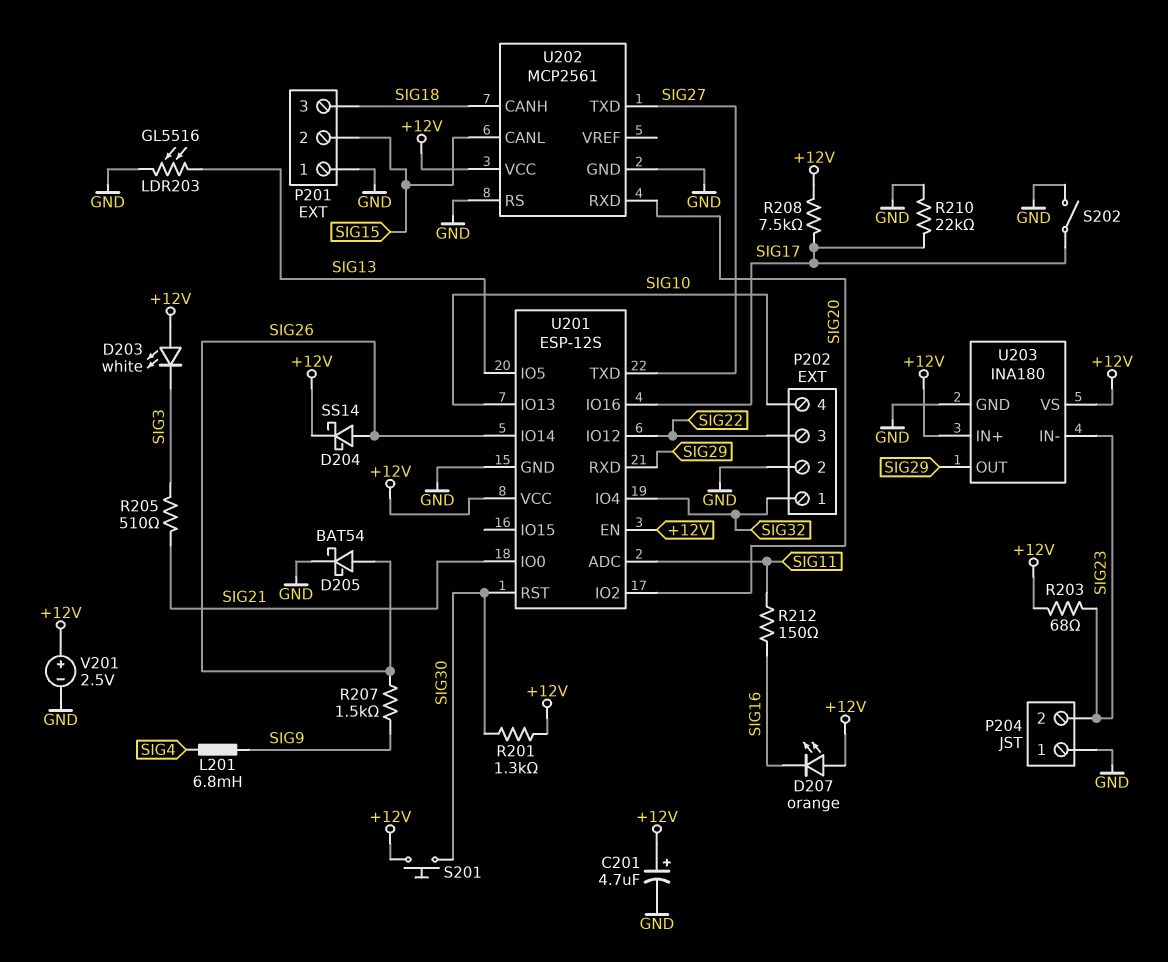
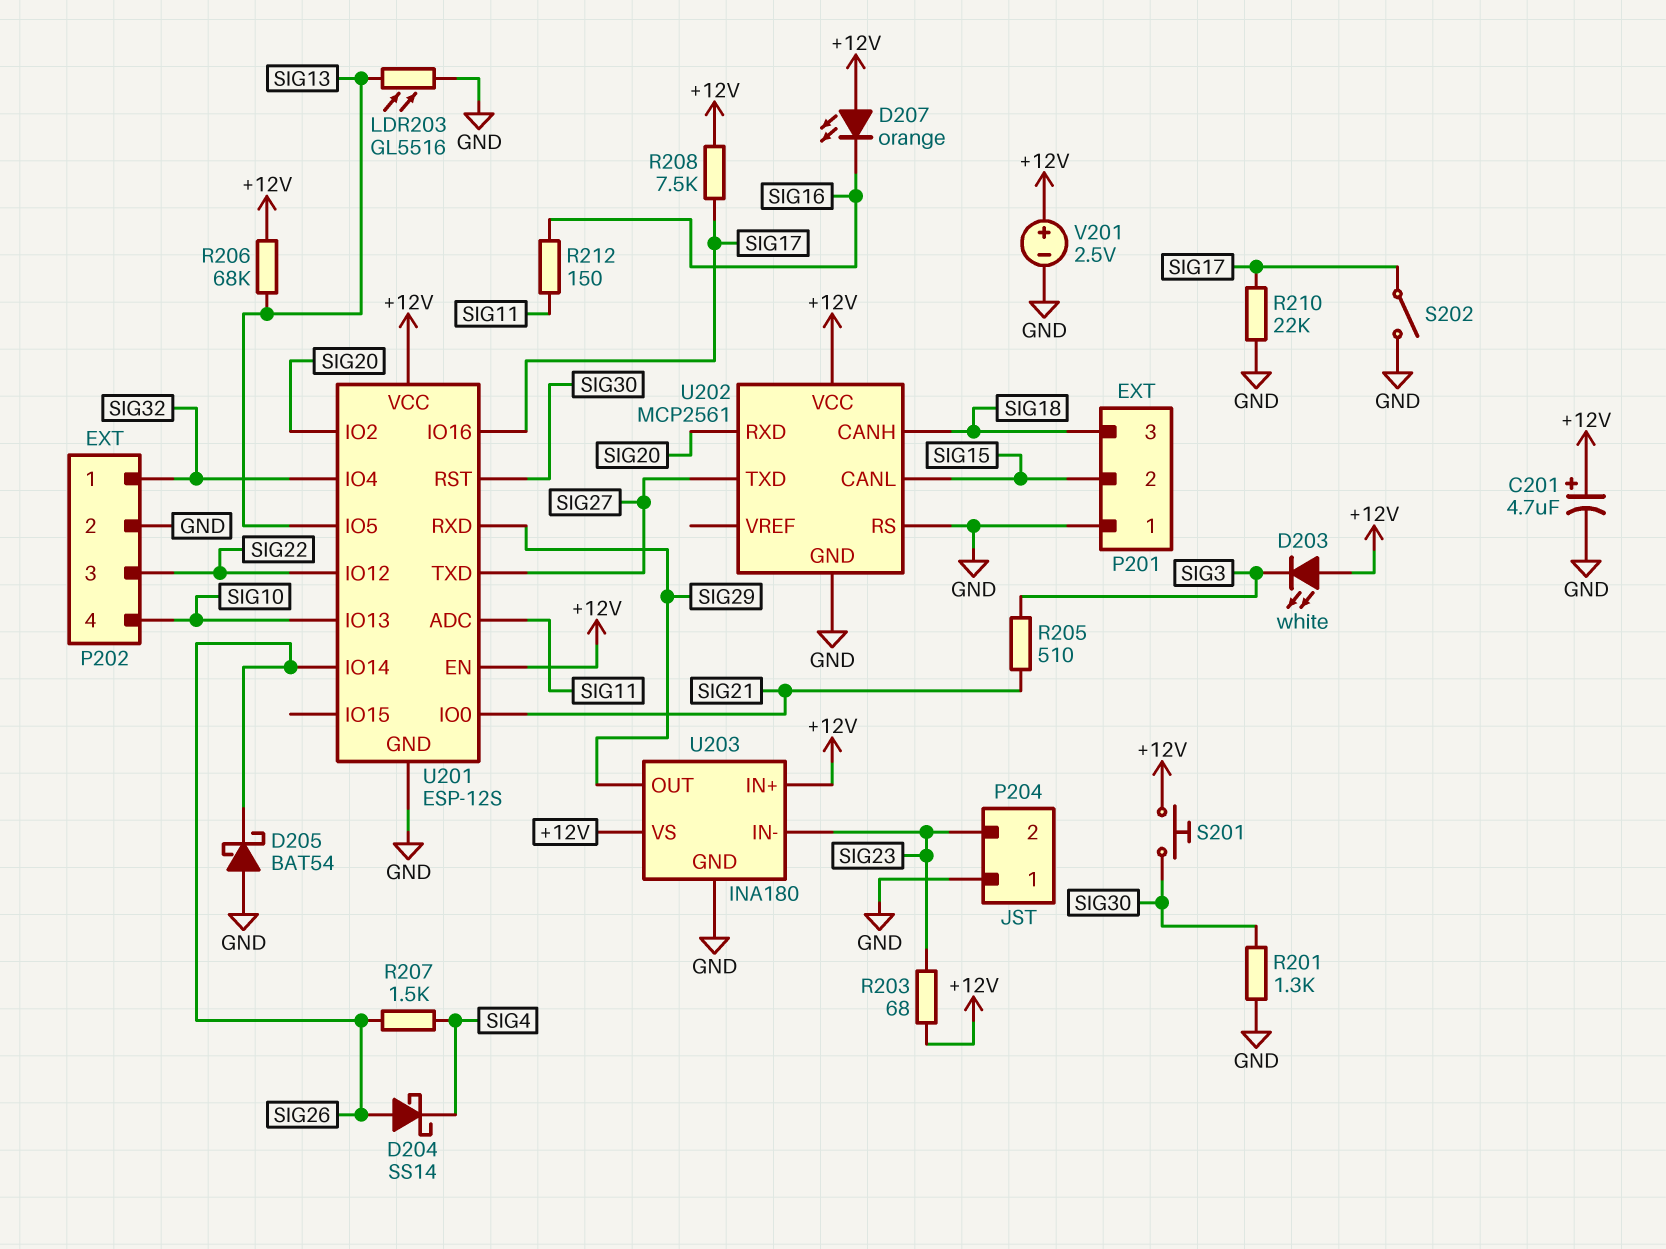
D204: schottky SS14 (A SIG26, K +12V) -> schottky SS14 (A SIG26, K SIG4)
D205: schottky BAT54 (A SIG26, K GND) -> schottky BAT54 (A GND, K SIG26)
L201: 6.8mH (SIG4, SIG9) -> none
R201: 1.3k (+12V, SIG30) -> 1.3k (GND, SIG30)
R206: none -> 68k (+12V, SIG13)
R207: 1.5k (SIG9, SIG26) -> 1.5k (SIG4, SIG26)

